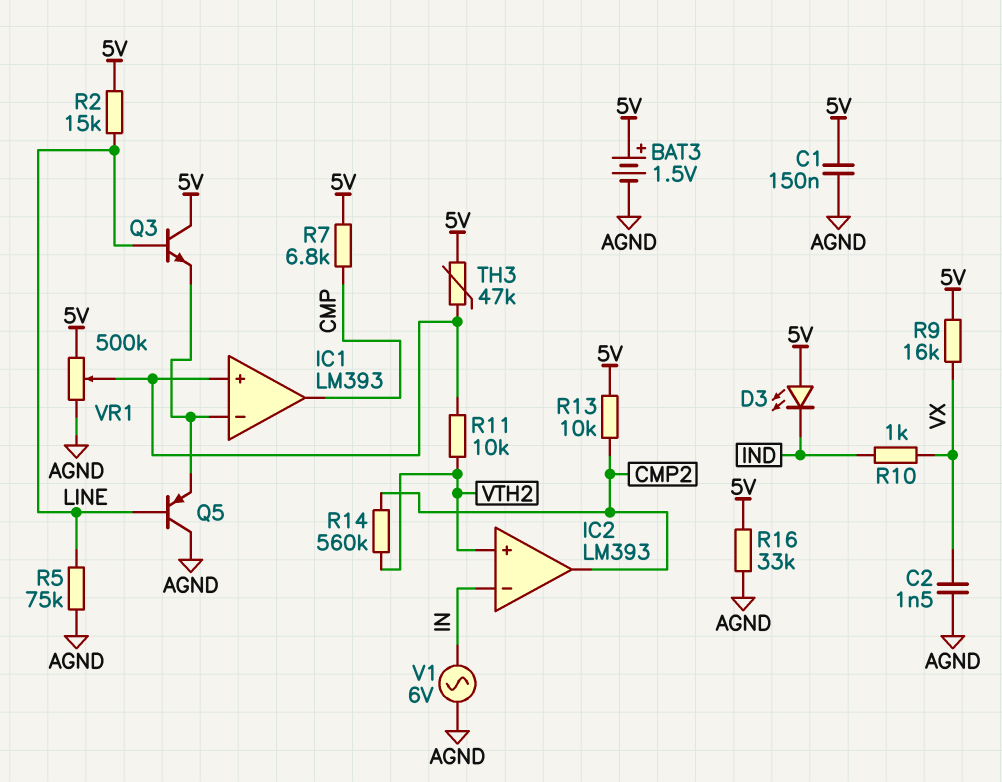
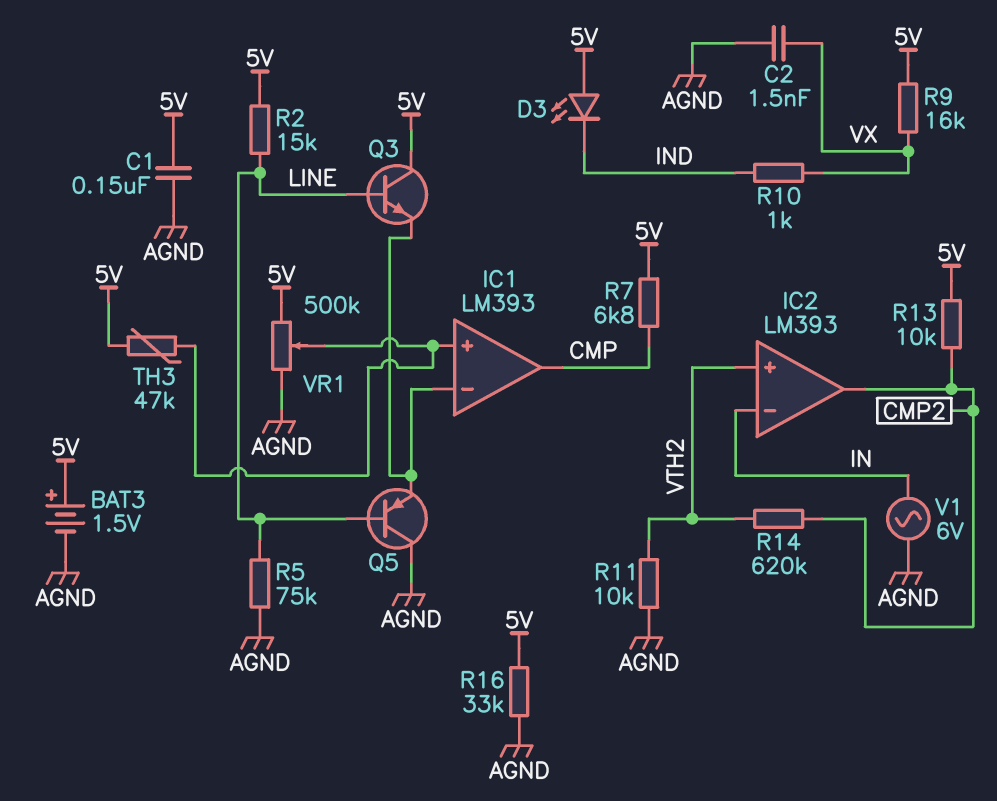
R11: 10k (IC1/in+, VTH2) -> 10k (AGND, VTH2)
R14: 560k (CMP2, VTH2) -> 620k (CMP2, VTH2)

